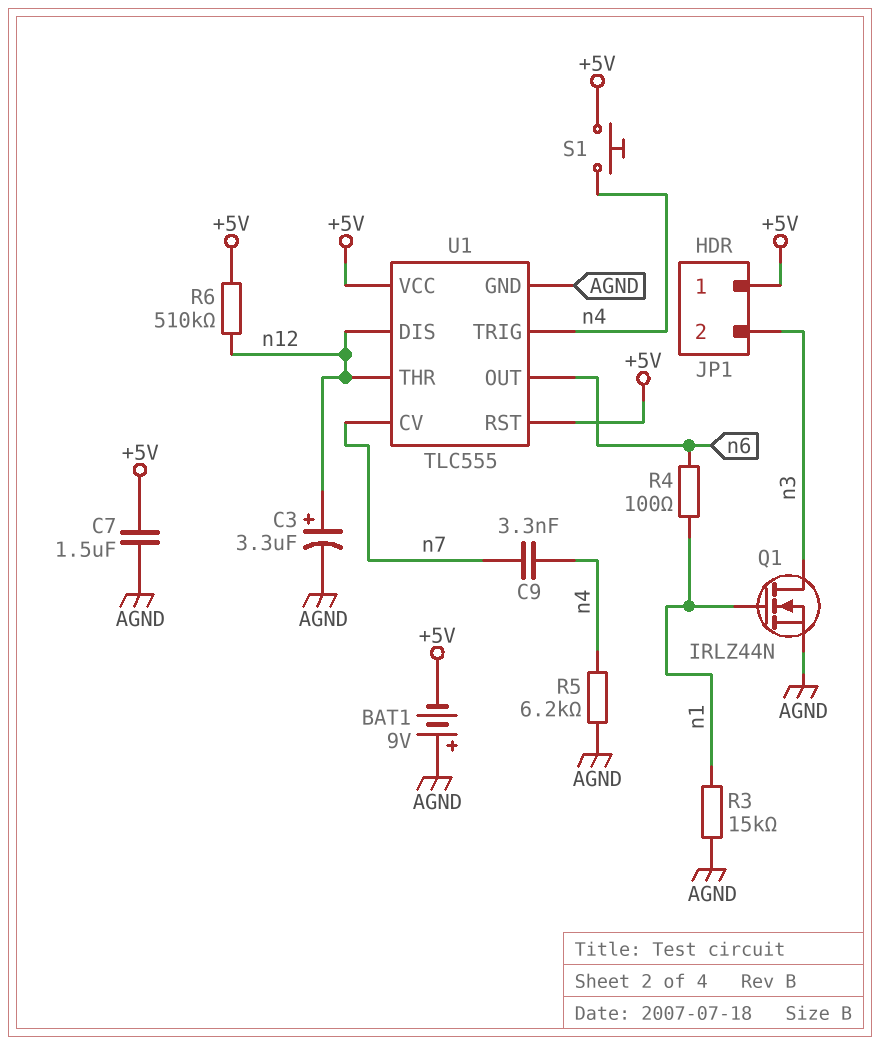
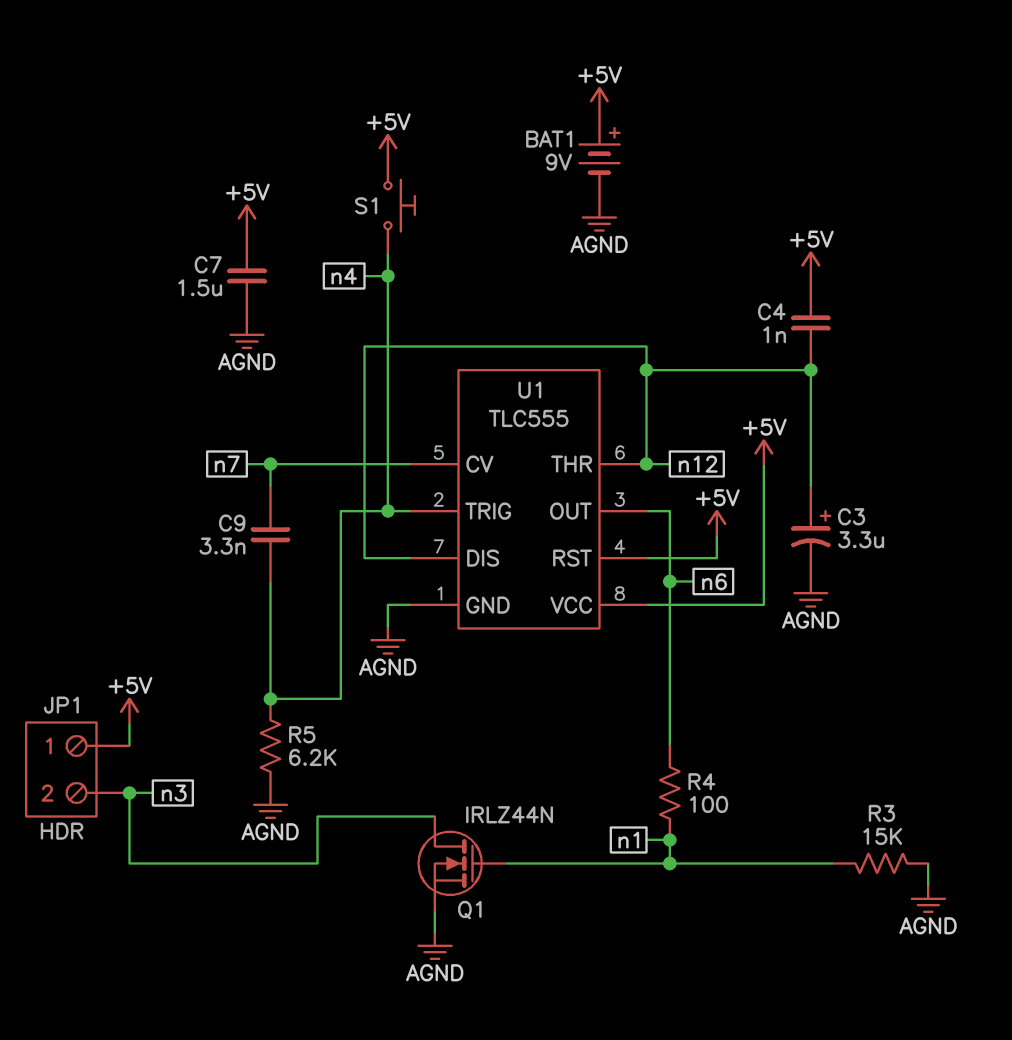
BAT1: 9V (plus AGND, minus +5V) -> 9V (plus +5V, minus AGND)
C4: none -> 1nF (+5V, n12)
R6: 510k (+5V, n12) -> none

